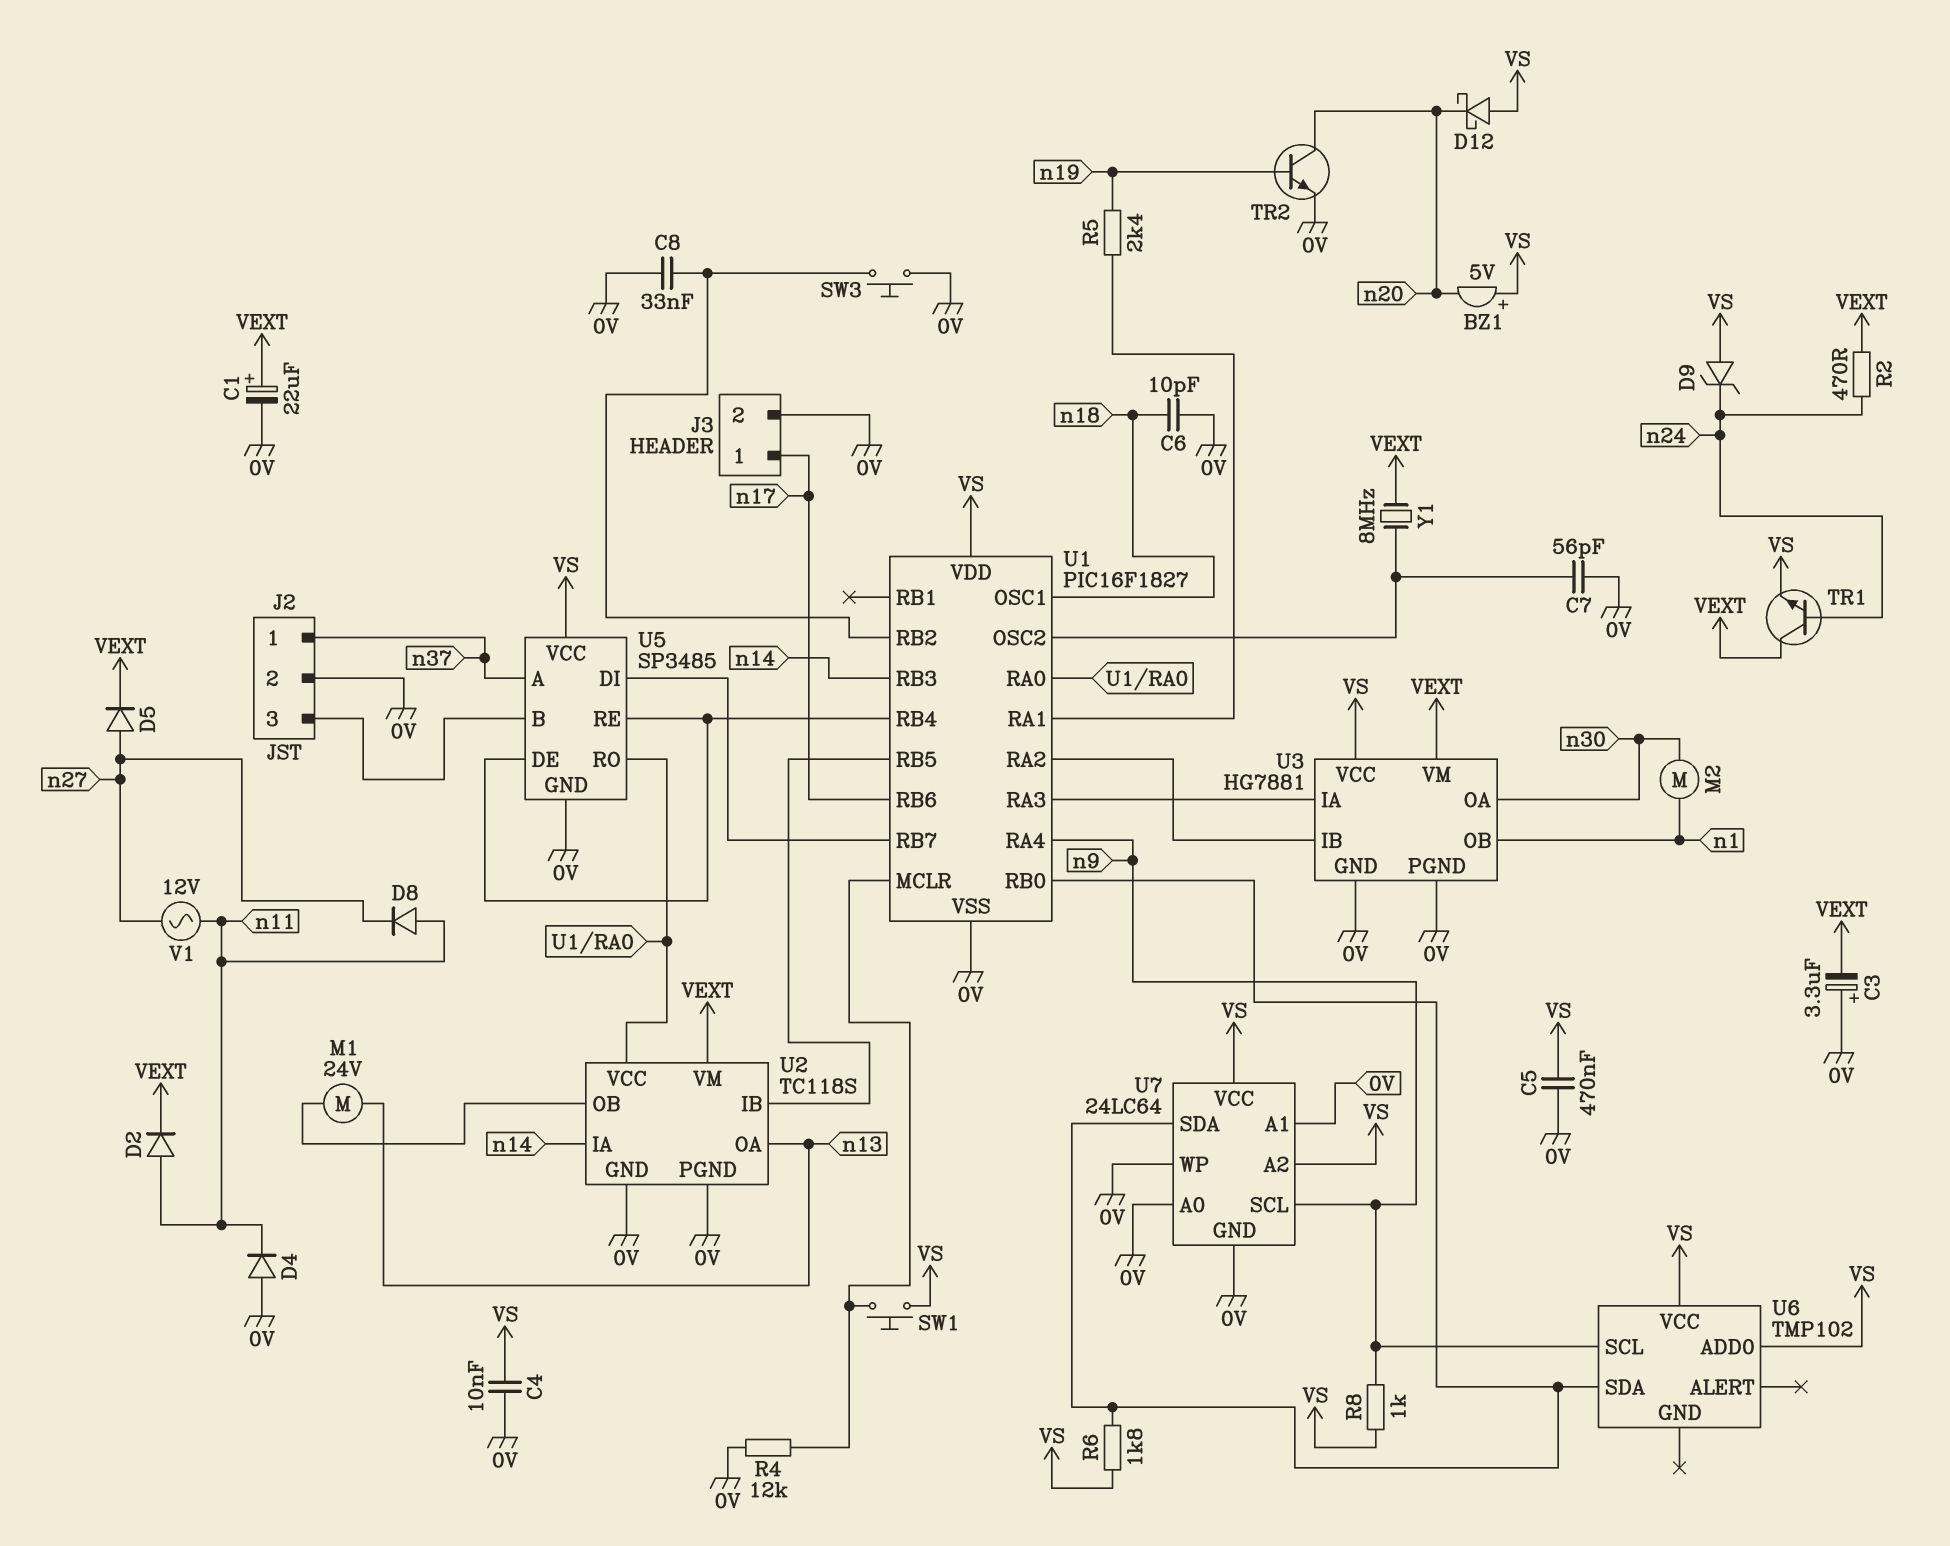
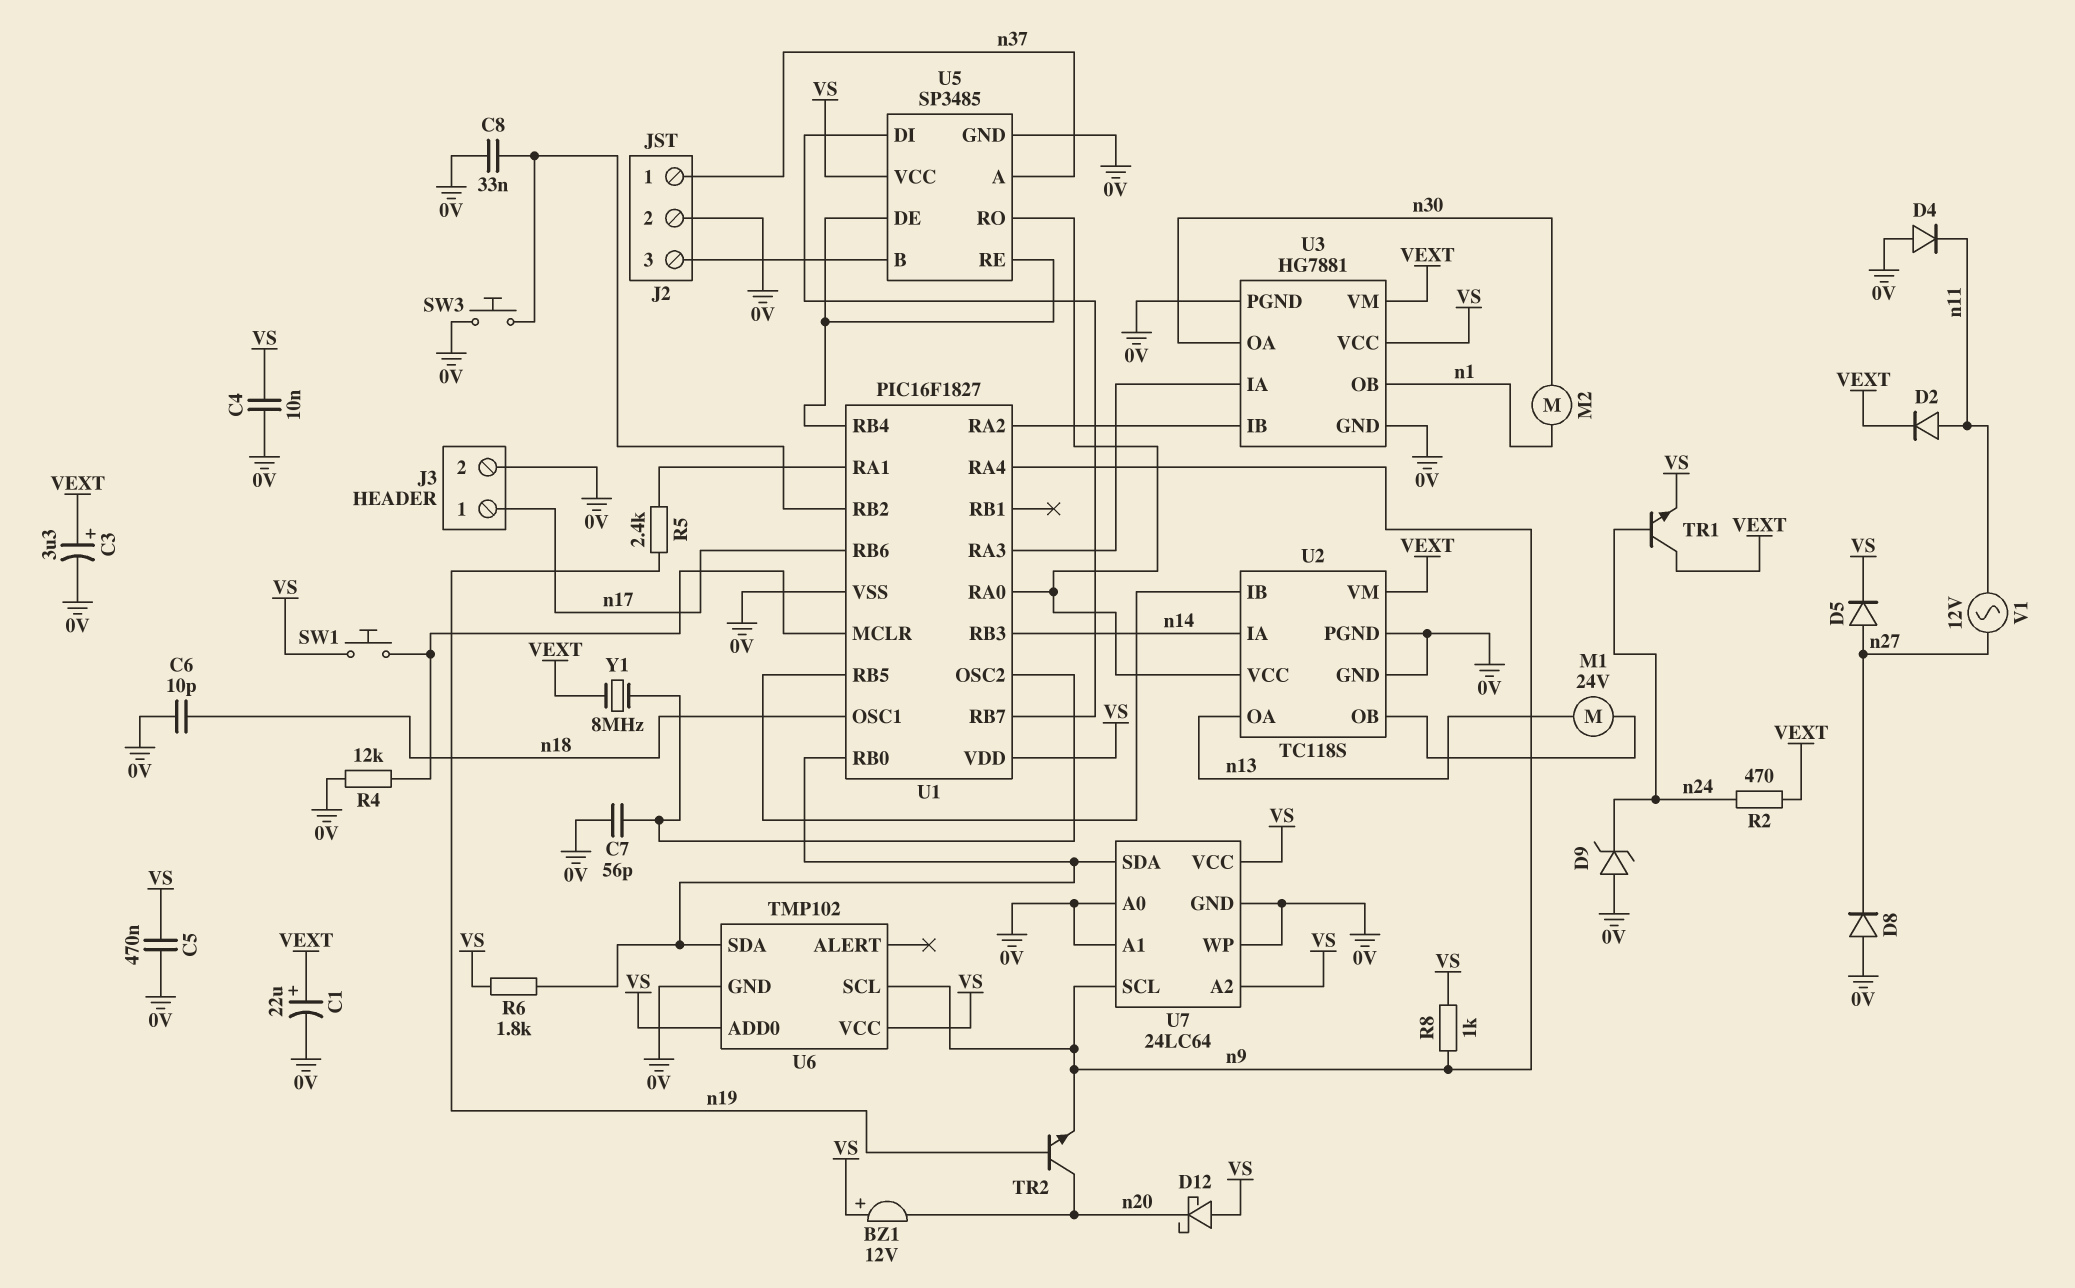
BZ1: buzzer 5V (plus VS, minus n20) -> buzzer 12V (plus VS, minus n20)
C3: 3.3uF (plus 0V, minus VEXT) -> 3.3uF (plus VEXT, minus 0V)
D5: diode (A n27, K VEXT) -> diode (A n27, K VS)
D8: diode (A n11, K n27) -> diode (A 0V, K n27)
D9: zener (A VS, K n24) -> zener (A 0V, K n24)
TR2: NPN (B n19, C n20, E 0V) -> NPN (B n19, C n20, E n9)
U6 pin GND: none -> 0V

